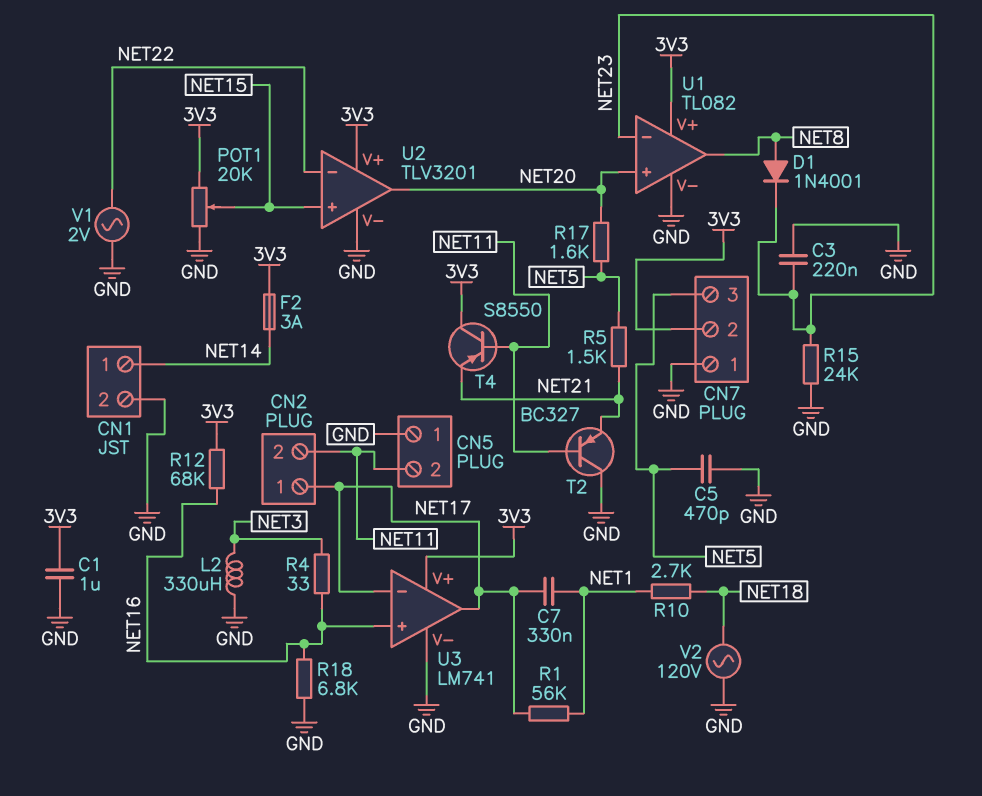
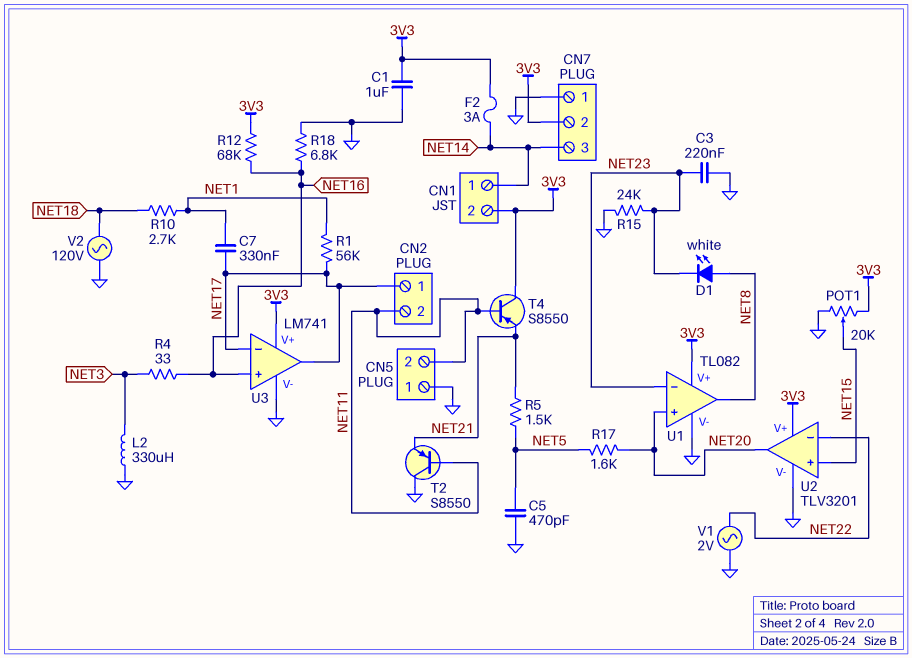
CN1 pin 2: GND -> 3V3
CN7 pin 3: NET5 -> NET14
D1: diode 1N4001 (A NET8, K NET23) -> LED white (A NET8, K NET23)
T2: PNP BC327 (B NET11, C GND, E NET21) -> PNP S8550 (B NET11, C GND, E NET21)

